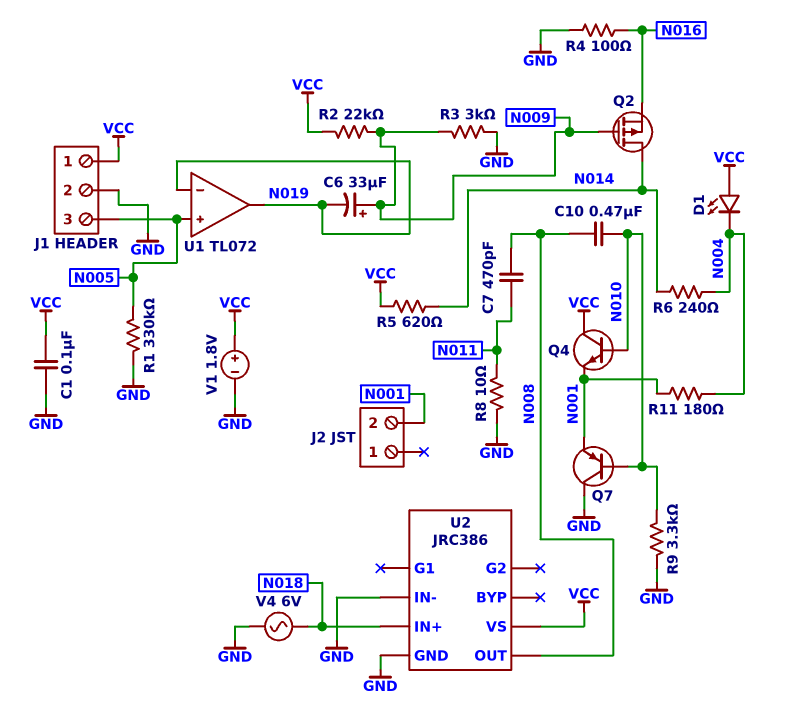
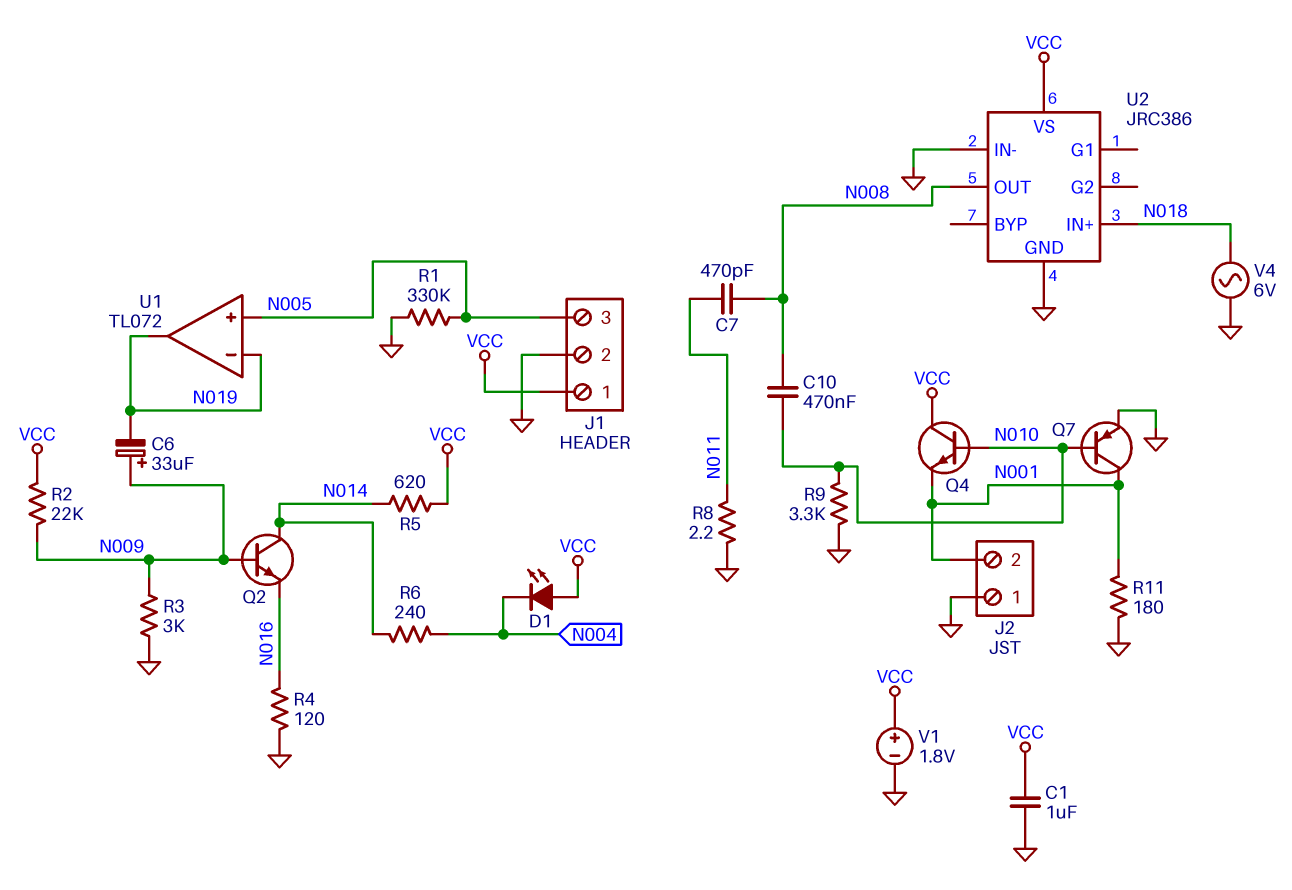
C1: 100nF (GND, VCC) -> 1uF (GND, VCC)
J2 pin 1: none -> GND
Q2: PMOS (G N009, D N014, S N016) -> NPN (B N009, C N014, E N016)
Q7: PNP (B N010, C GND, E N001) -> PNP (B N010, C N001, E GND)
R4: 100 (GND, N016) -> 120 (GND, N016)
R8: 10 (GND, N011) -> 2.2 (GND, N011)
R11: 180 (N001, N004) -> 180 (GND, N001)

